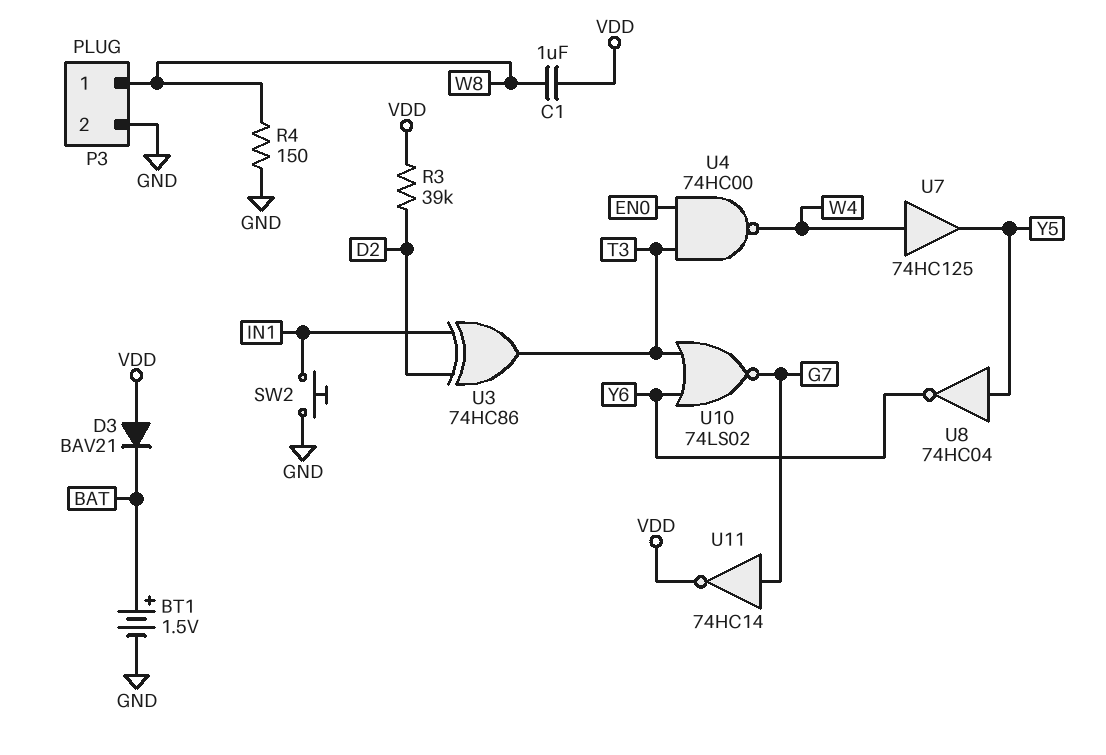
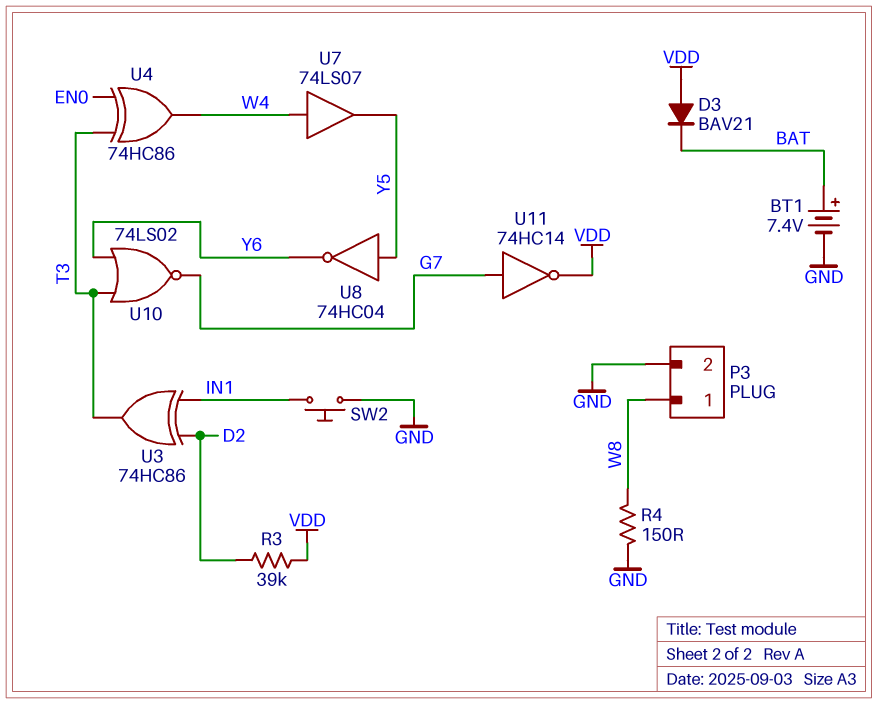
BT1: 1.5V (plus BAT, minus GND) -> 7.4V (plus BAT, minus GND)
C1: 1uF (VDD, W8) -> none
U4: NAND 74HC00 (in EN0, in T3, out W4) -> XOR 74HC86 (in EN0, in T3, out W4)
U7: buffer 74HC125 (in W4, out Y5) -> buffer 74LS07 (in W4, out Y5)

